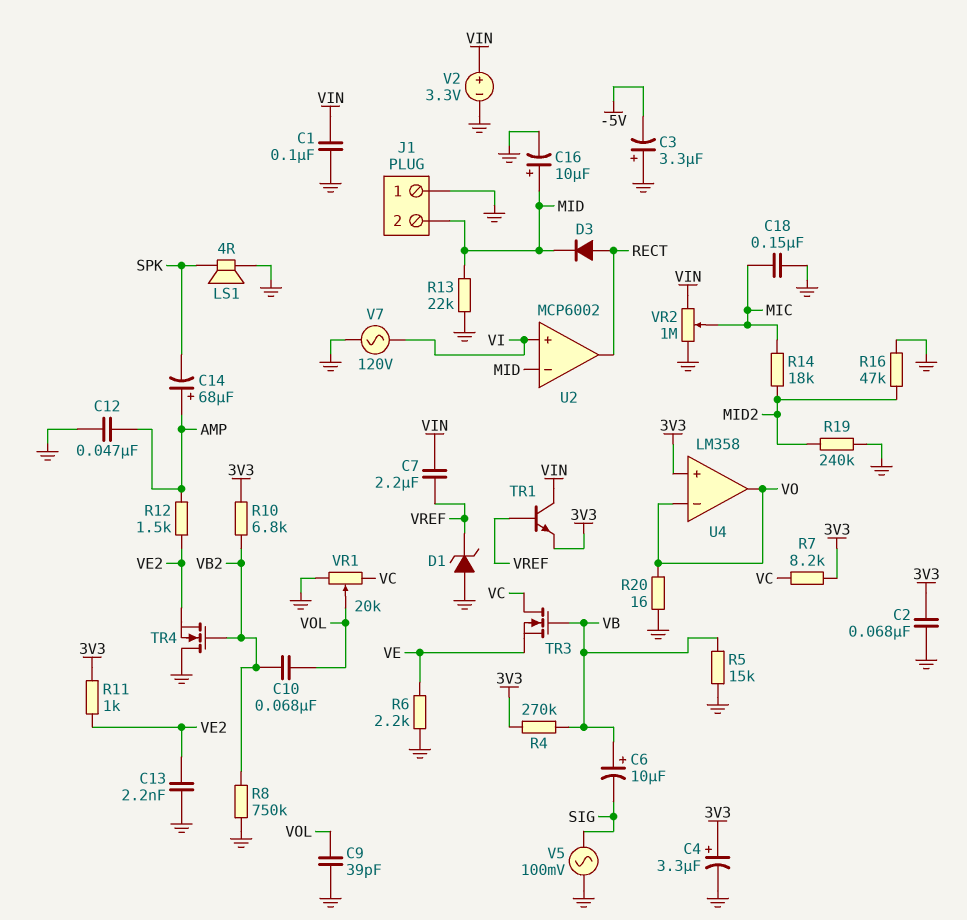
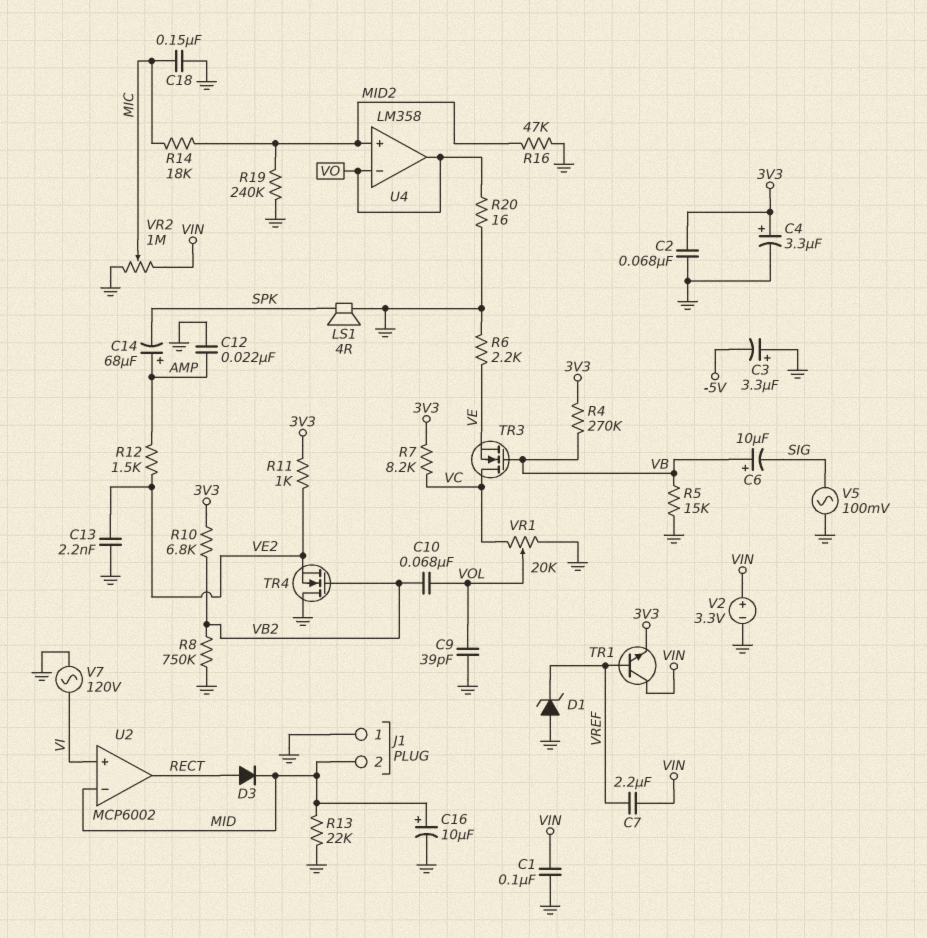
C12: 47nF (AMP, GND) -> 22nF (AMP, GND)
U4 pin in+: 3V3 -> MID2

